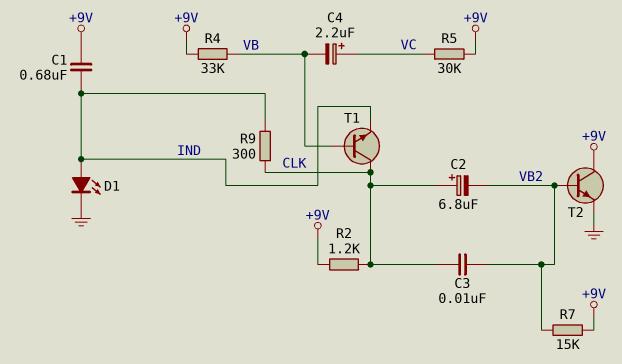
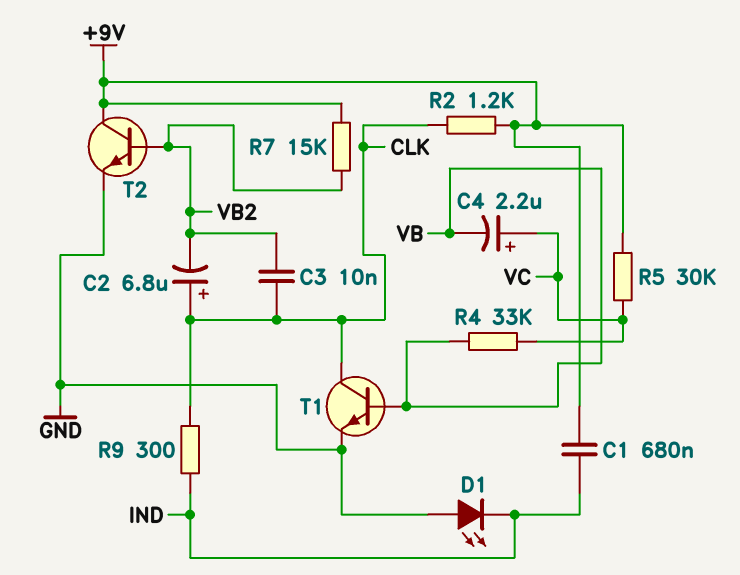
D1: LED (A IND, K GND) -> LED (A GND, K IND)
R4: 33k (+9V, VB) -> 33k (VB, VC)
T1: NPN (B VB, C CLK, E IND) -> NPN (B VB, C CLK, E GND)

